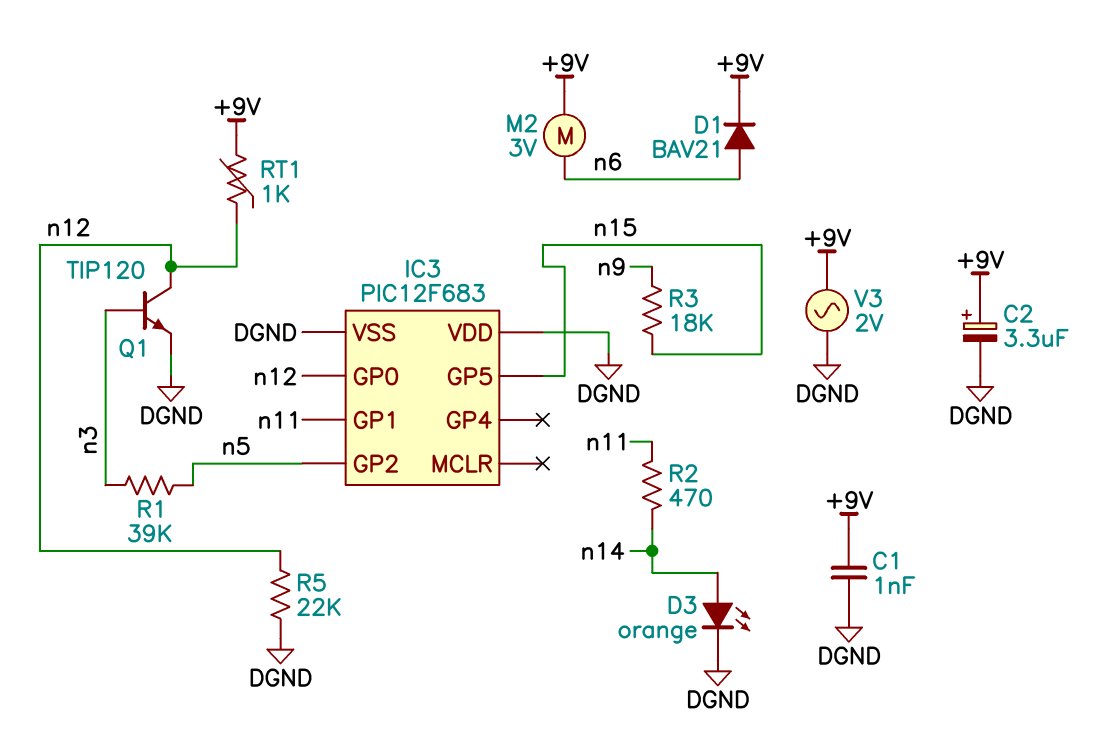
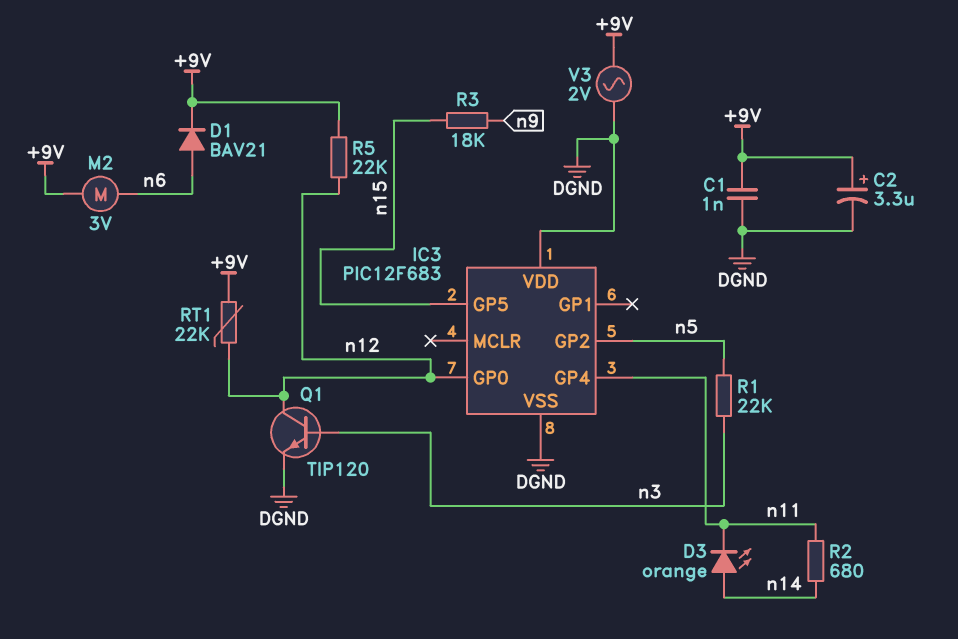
D3: LED orange (A n14, K DGND) -> LED orange (A n14, K n11)
IC3 pin GP1: n11 -> none
IC3 pin GP4: none -> n11
R1: 39k (n3, n5) -> 22k (n3, n5)
R2: 470 (n11, n14) -> 680 (n11, n14)
R5: 22k (DGND, n12) -> 22k (+9V, n12)
RT1: 1k (+9V, n12) -> 22k (+9V, n12)

